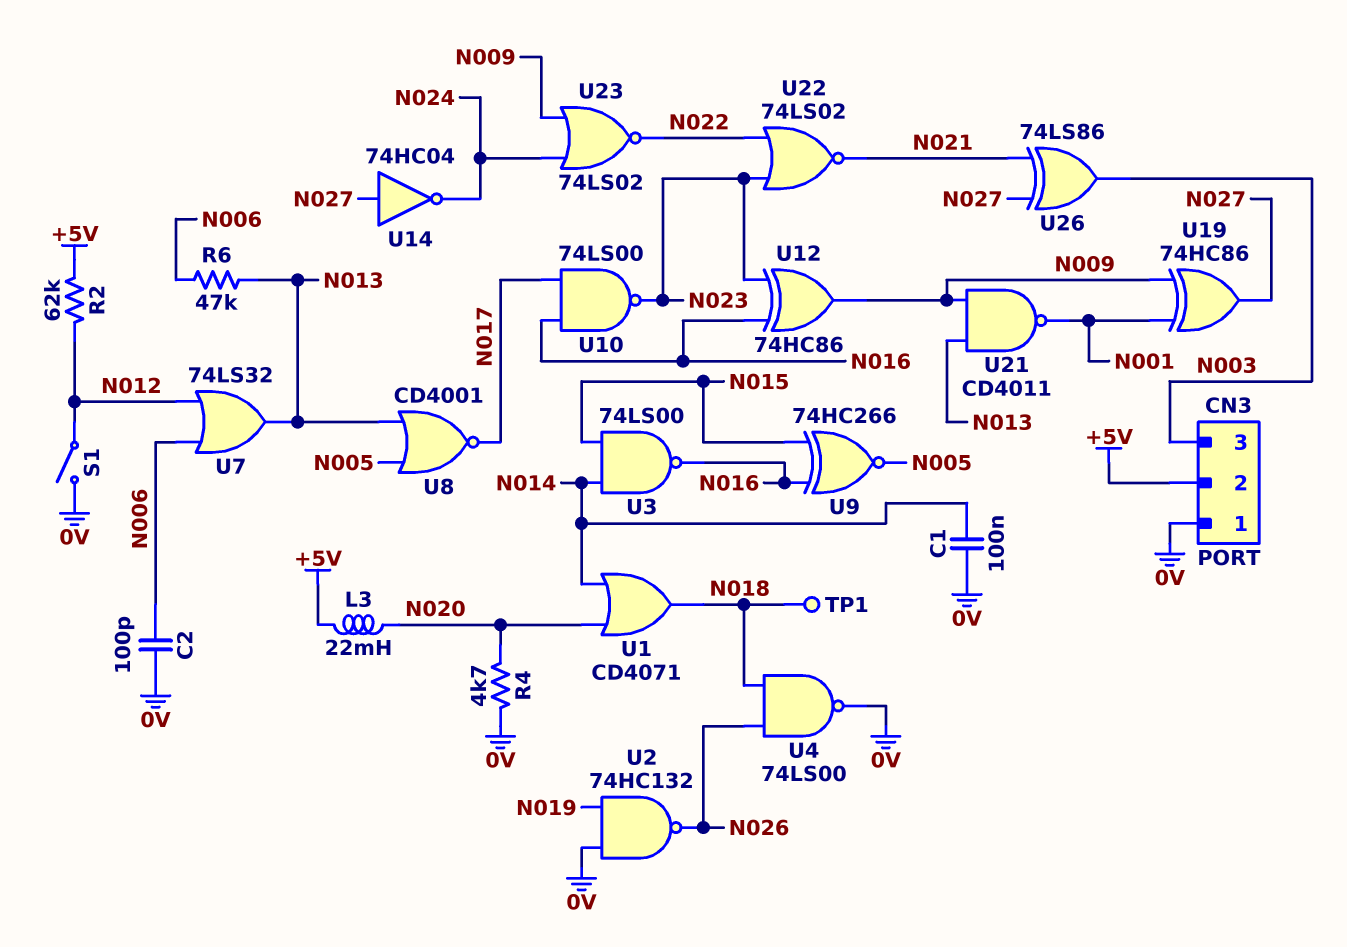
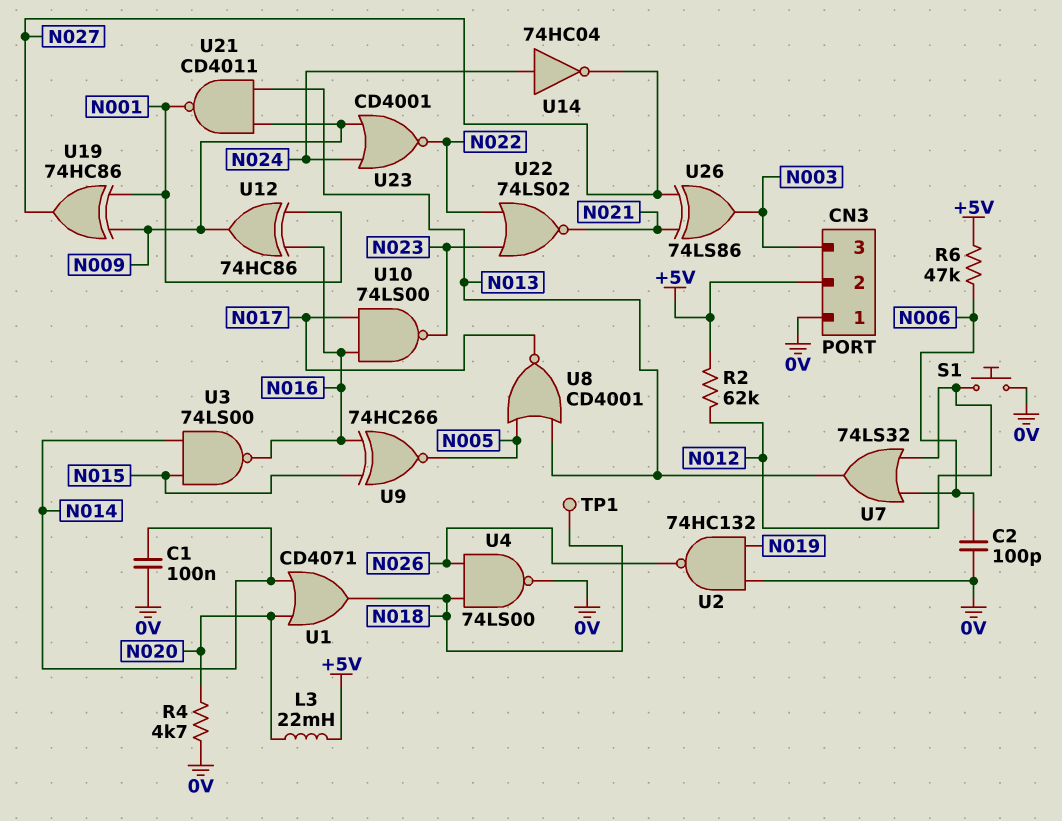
R6: 47k (N006, N013) -> 47k (+5V, N006)
S1: switch (0V, N012) -> button (0V, N012)
U12: XOR 74HC86 (in N016, in N023, out N009) -> XOR 74HC86 (in N001, in N016, out N009)
U14: NOT 74HC04 (in N027, out N024) -> NOT 74HC04 (in N024, out N027)
U23: NOR 74LS02 (in N009, in N024, out N022) -> NOR CD4001 (in N009, in N024, out N022)

